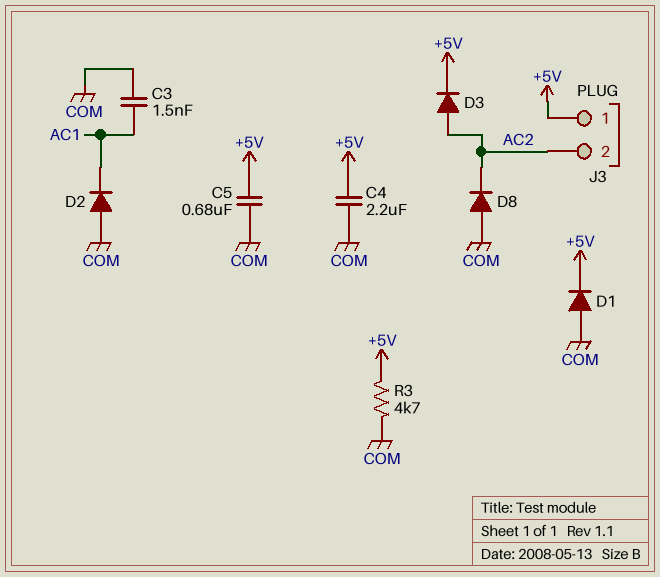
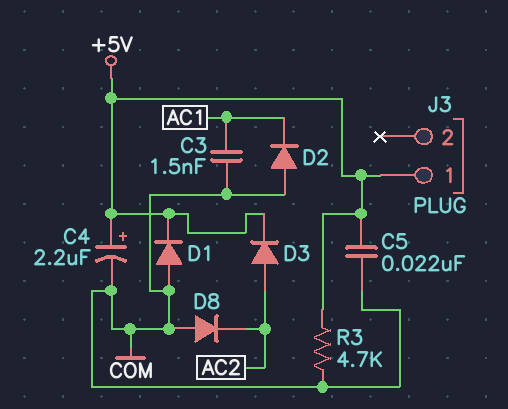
C4: 2.2uF (+5V, COM) -> 2.2uF (plus +5V, minus COM)
C5: 680nF (+5V, COM) -> 22nF (+5V, COM)
J3 pin 2: AC2 -> none

